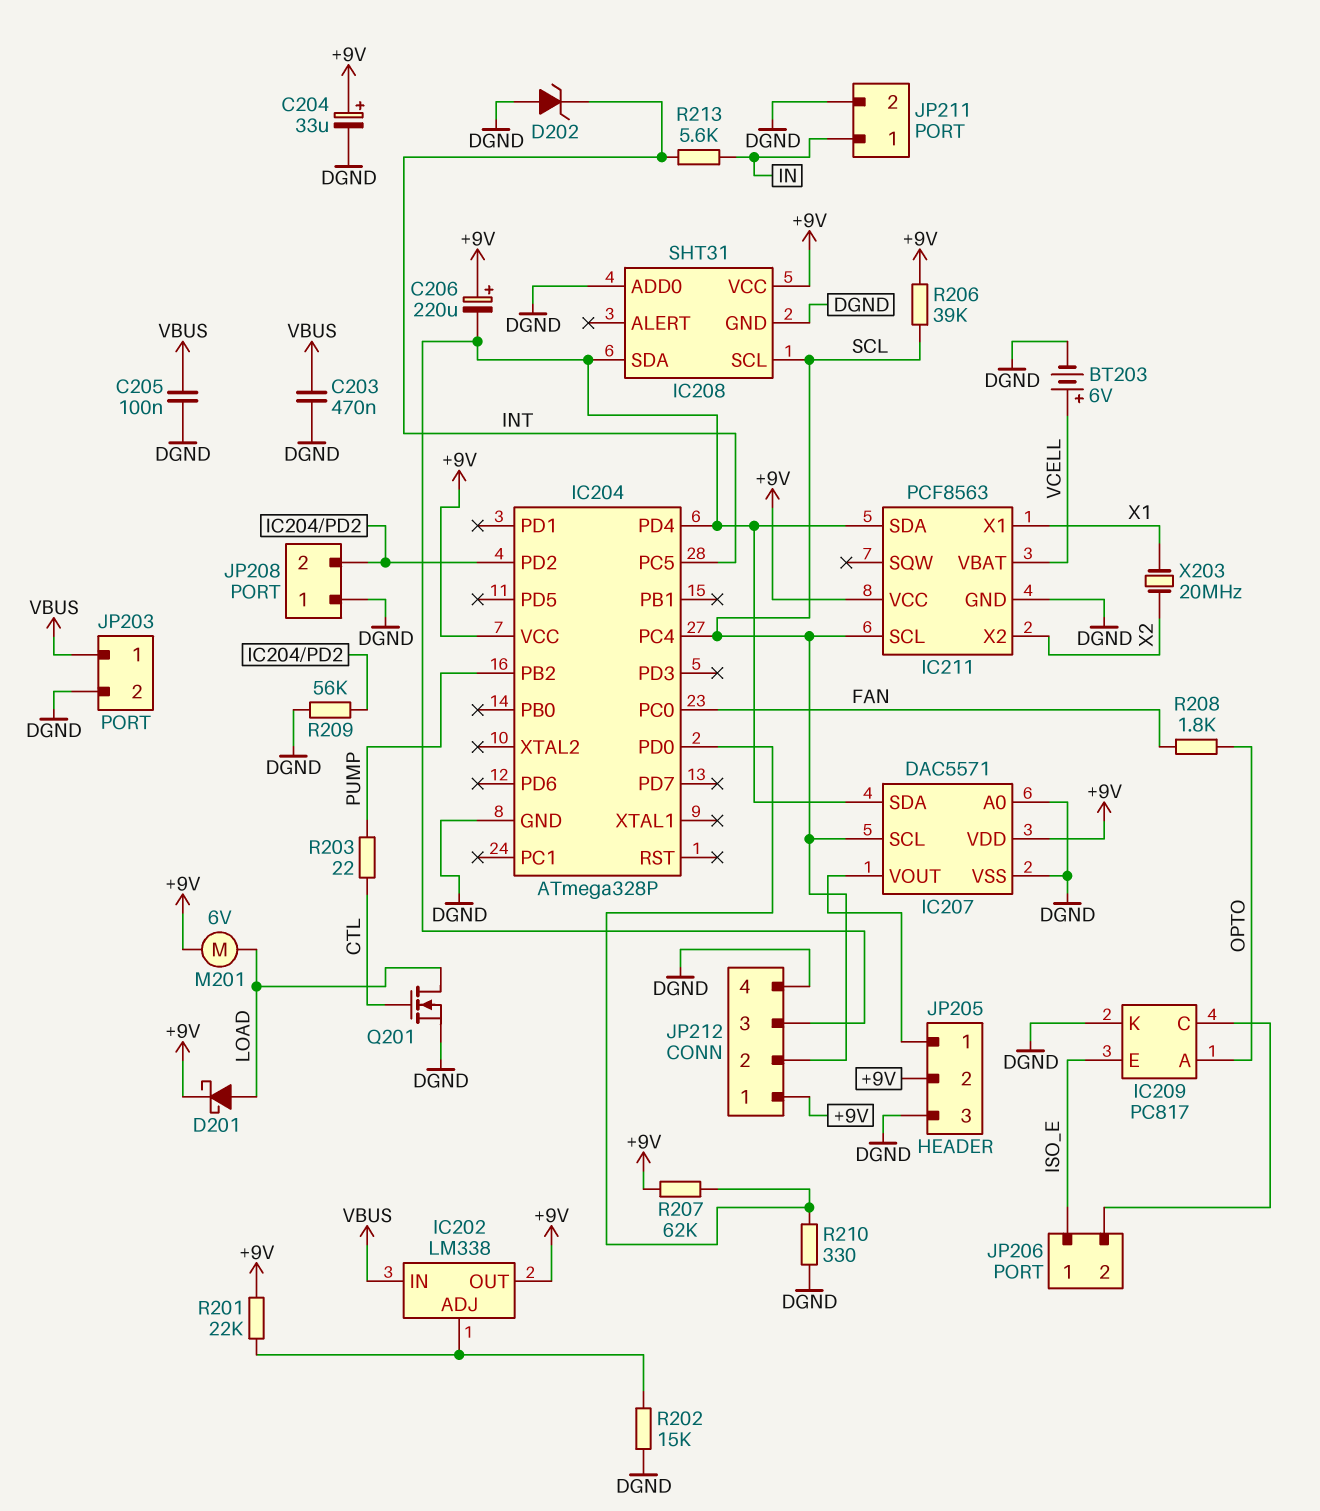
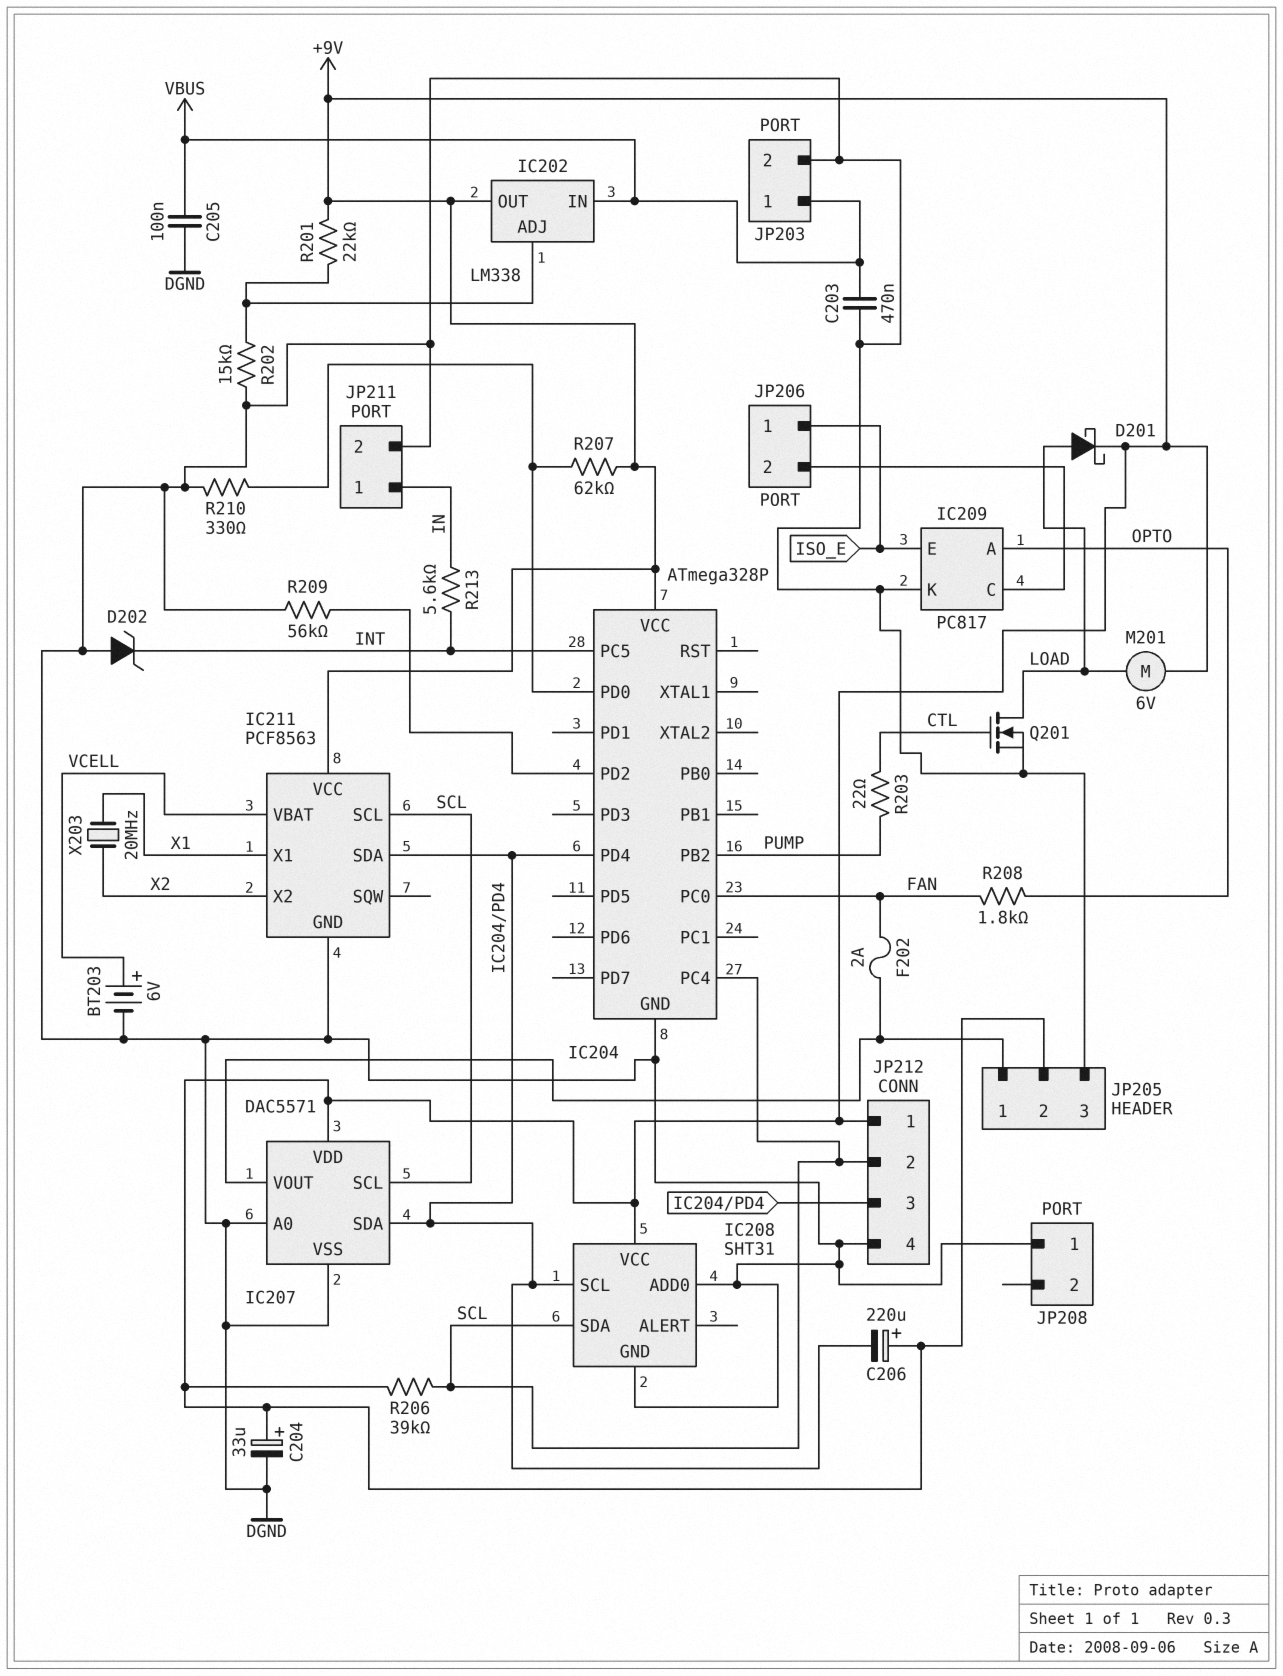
F202: none -> 2A (FAN, IC207/VOUT)
IC208 pin SCL: SCL -> IC204/PD4
IC208 pin SDA: IC204/PD4 -> SCL
JP208 pin 2: IC204/PD2 -> none

